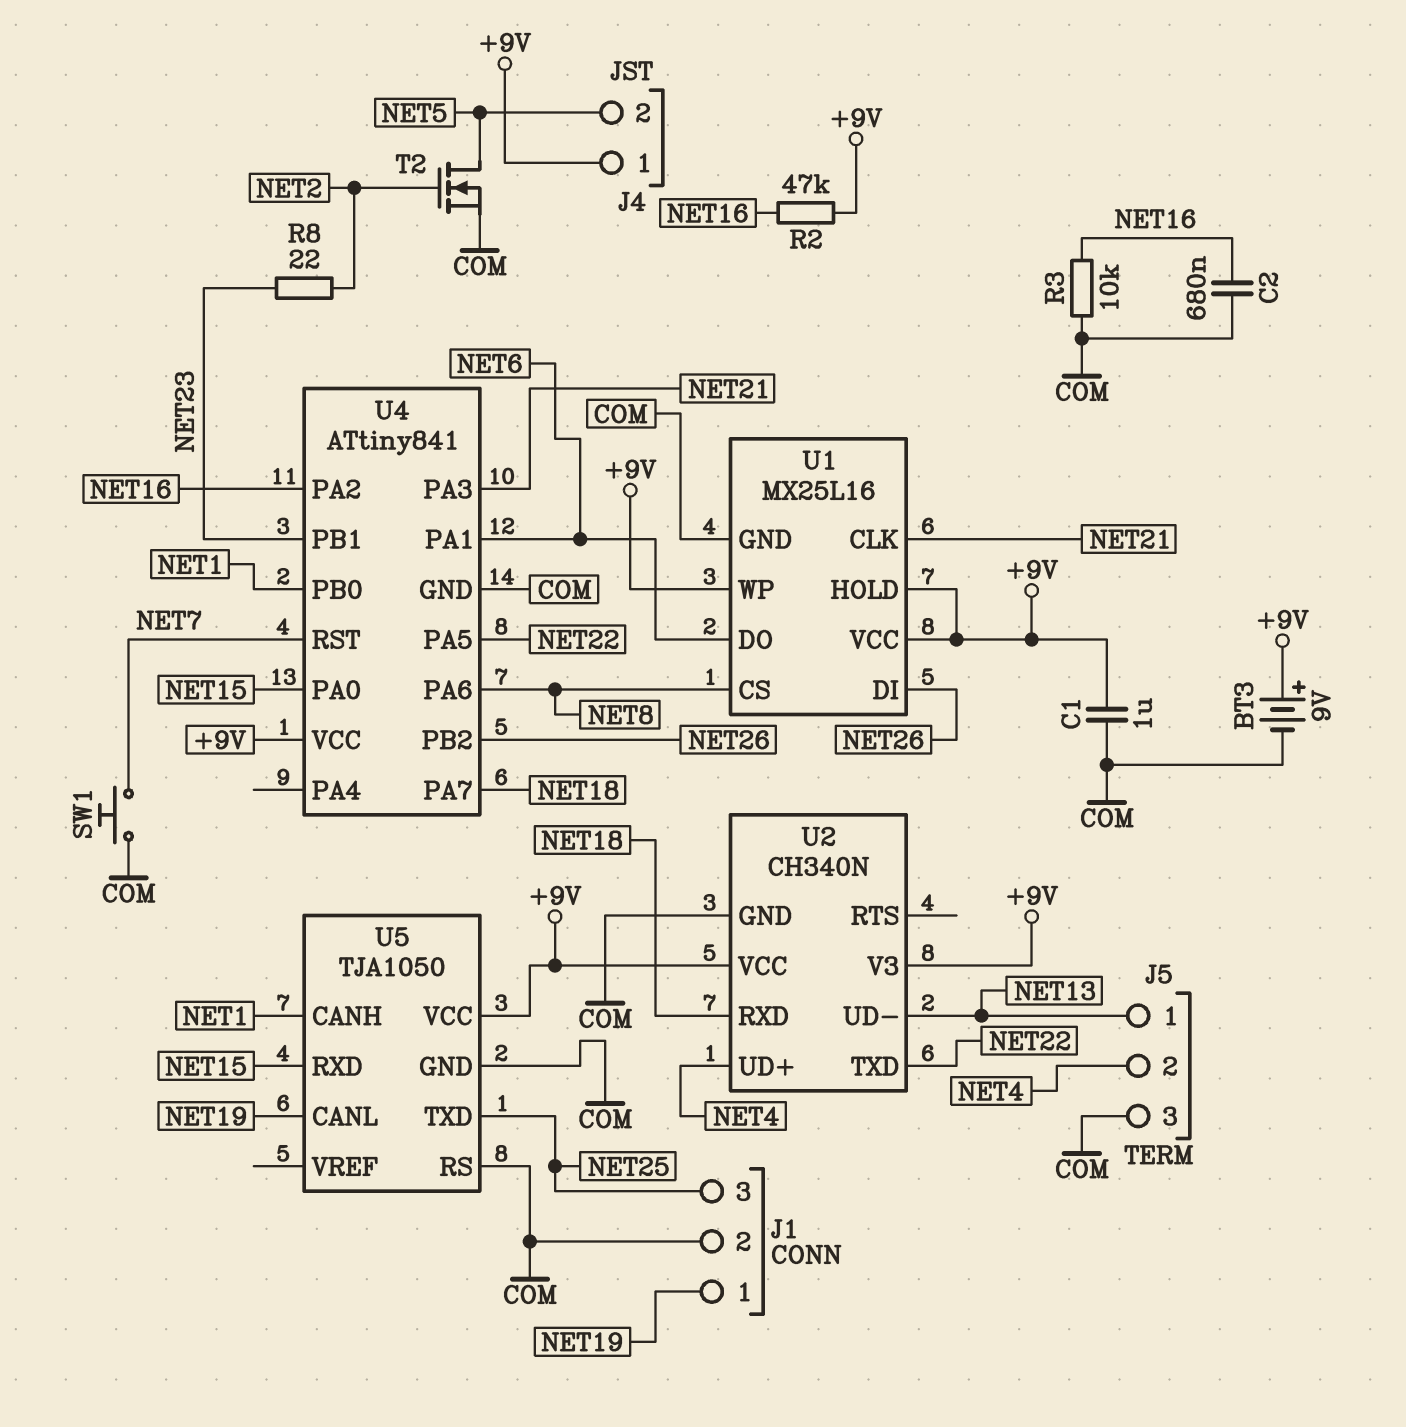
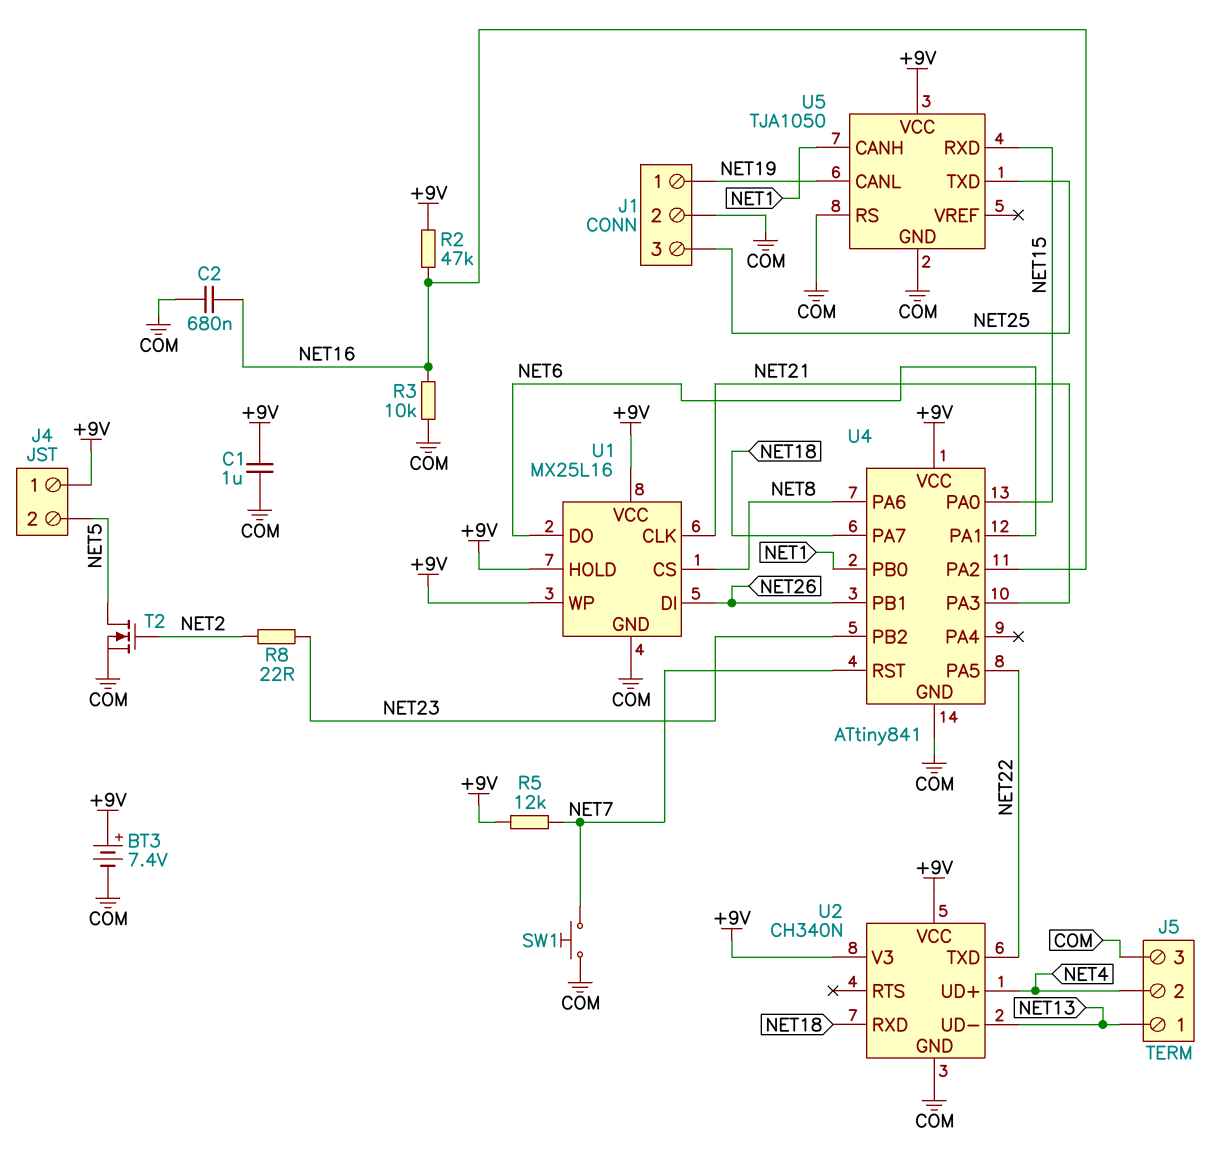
BT3: 9V (plus +9V, minus COM) -> 7.4V (plus +9V, minus COM)
R5: none -> 12k (+9V, NET7)
U4 pin PB1: NET23 -> NET26
U4 pin PB2: NET26 -> NET23

